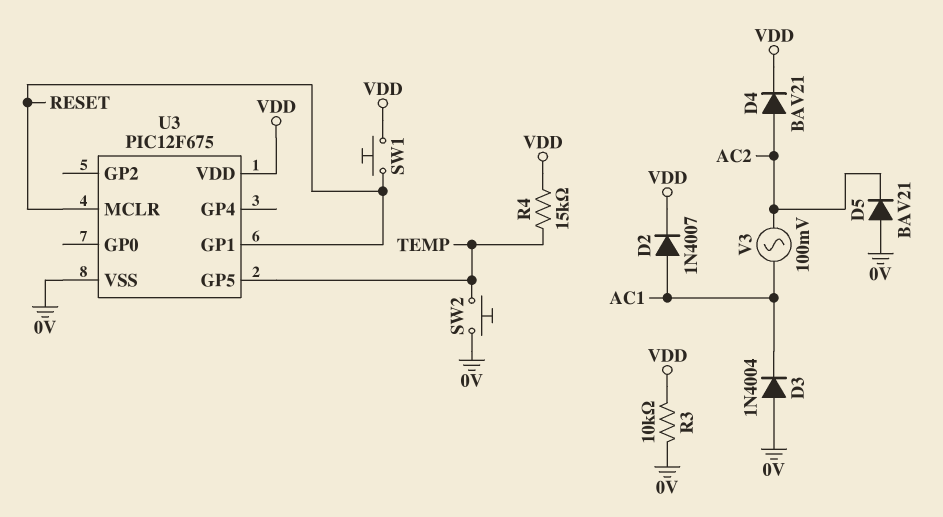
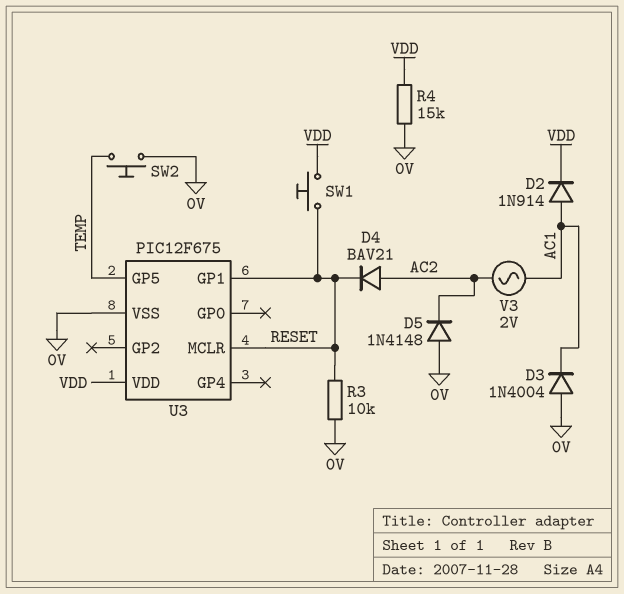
D2: diode 1N4007 (A AC1, K VDD) -> diode 1N914 (A AC1, K VDD)
D4: diode BAV21 (A AC2, K VDD) -> diode BAV21 (A AC2, K RESET)
D5: diode BAV21 (A 0V, K AC2) -> diode 1N4148 (A 0V, K AC2)
R3: 10k (0V, VDD) -> 10k (0V, RESET)
R4: 15k (TEMP, VDD) -> 15k (0V, VDD)
V3: AC 100mV (AC1, AC2) -> AC 2V (AC1, AC2)

